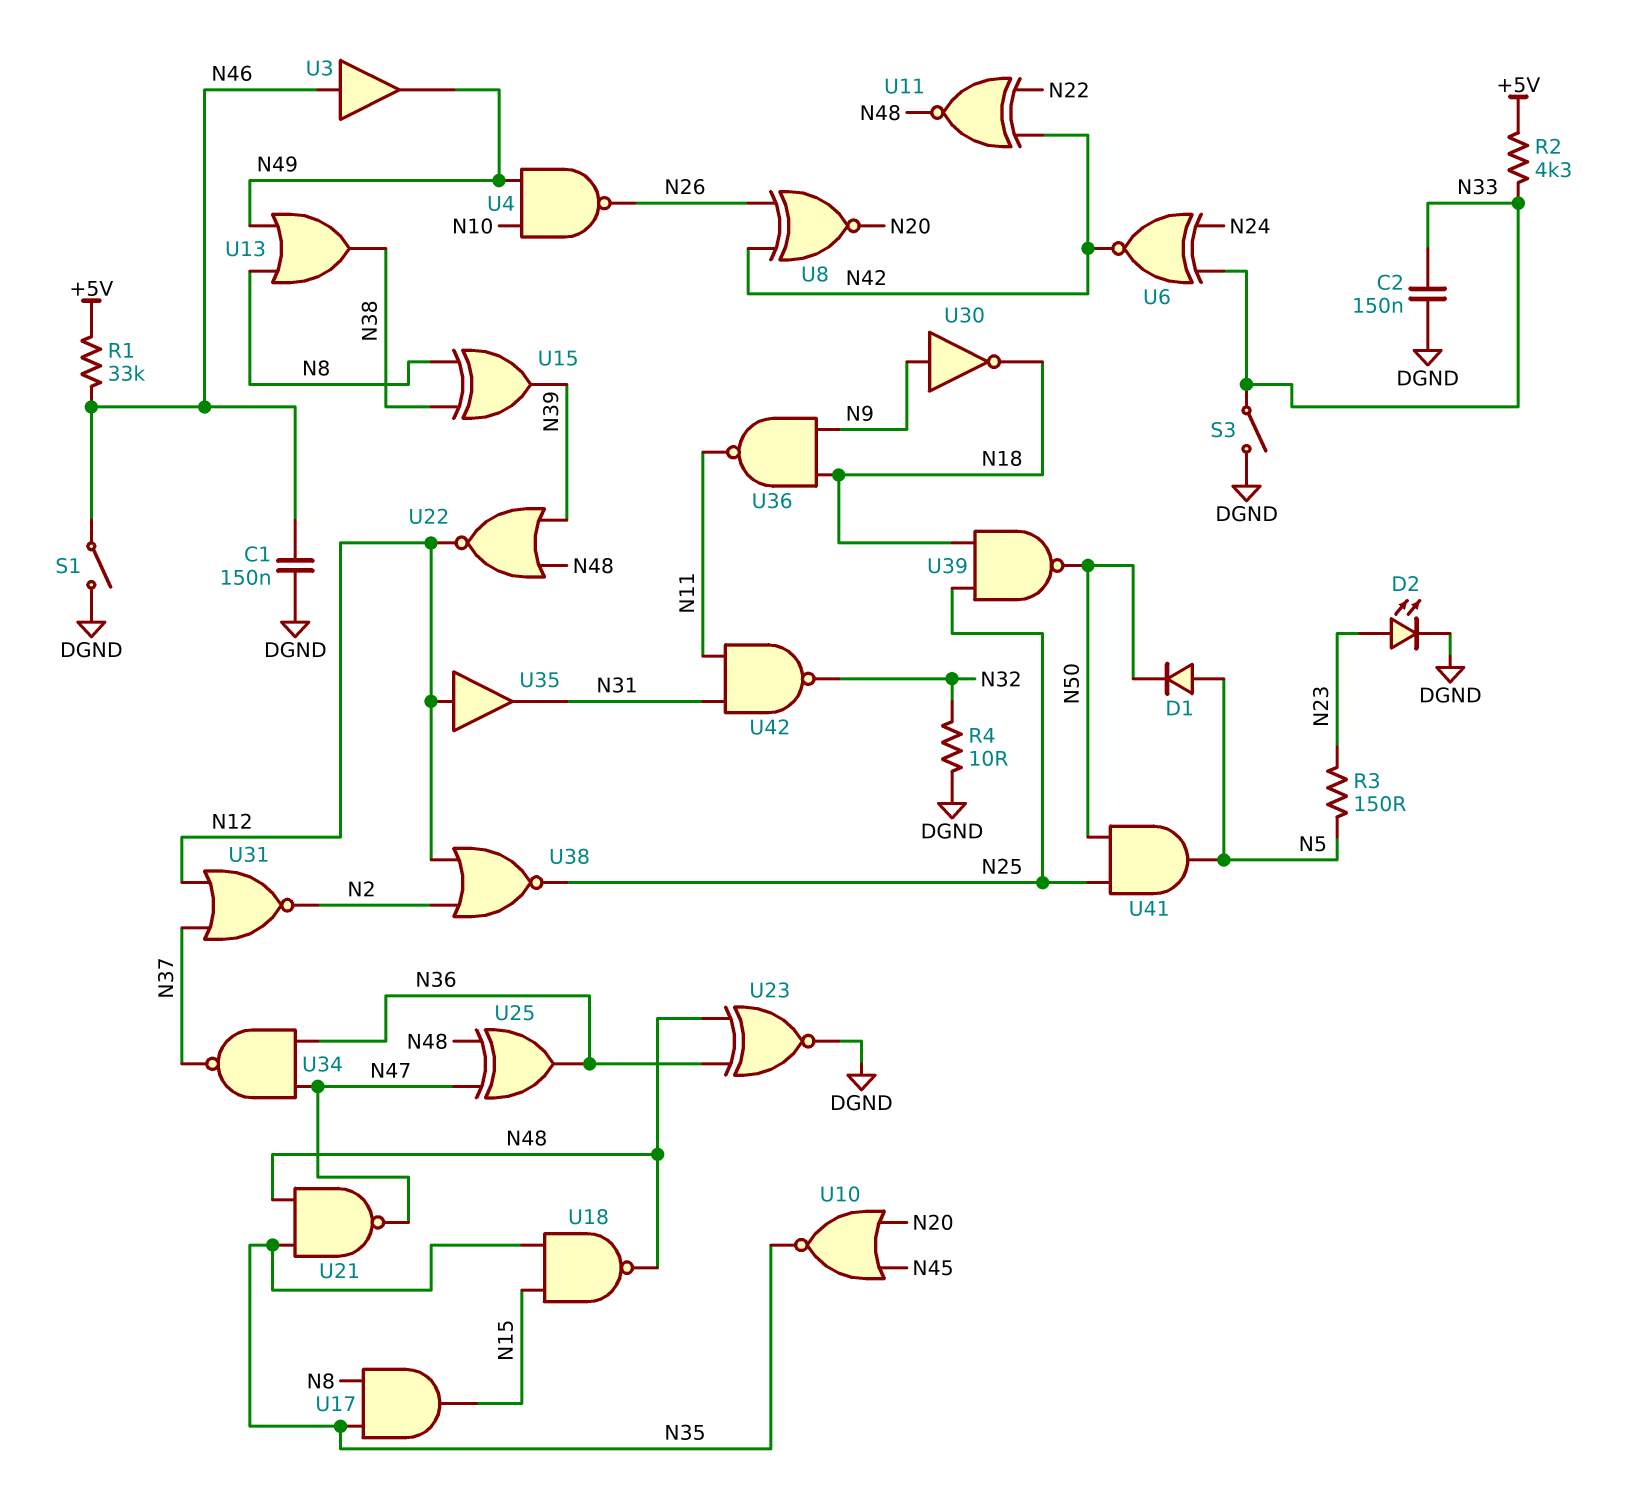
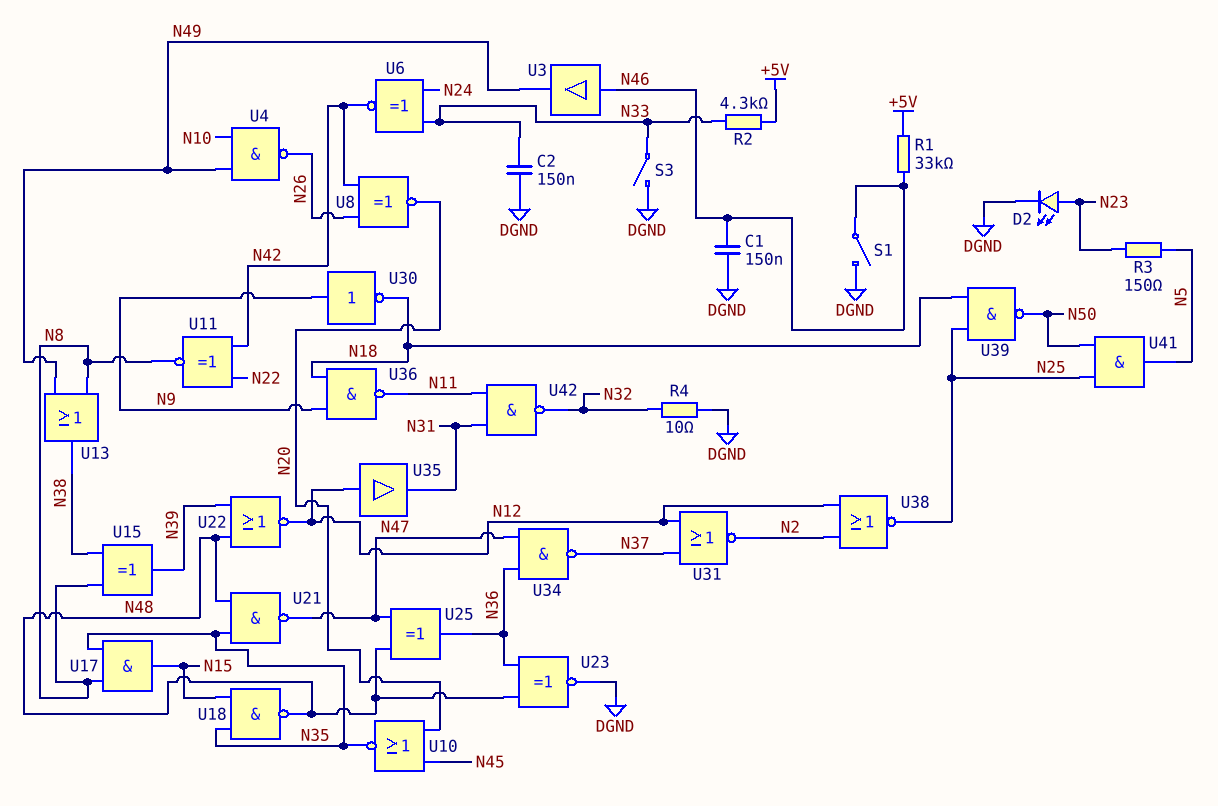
D1: diode (A N5, K N50) -> none
U11: XNOR (in N22, in N42, out N48) -> XNOR (in N22, in N42, out N8)

